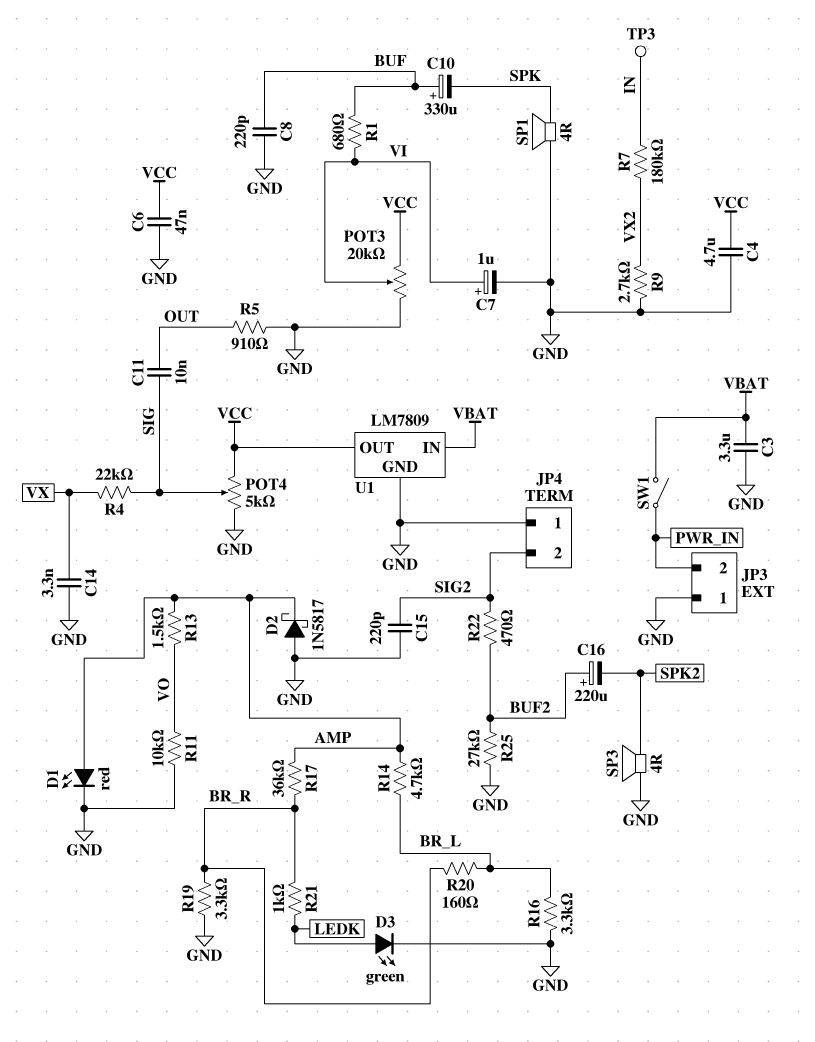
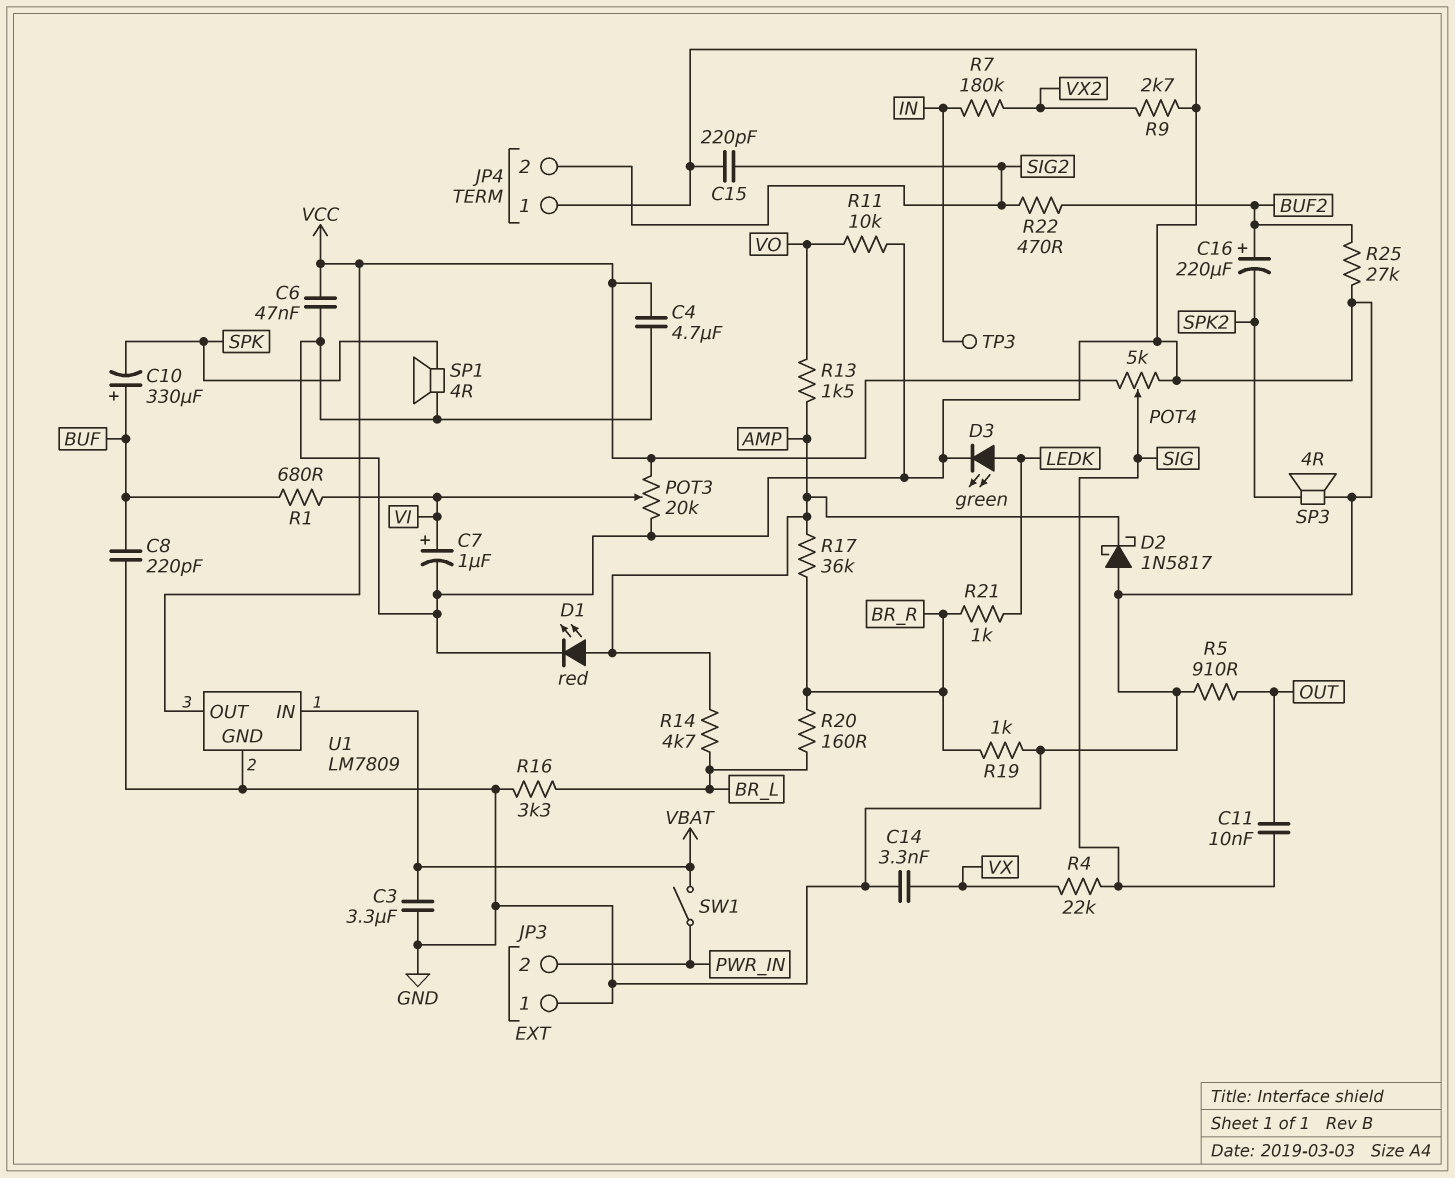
R19: 3.3k (BR_R, GND) -> 1k (BR_R, GND)

